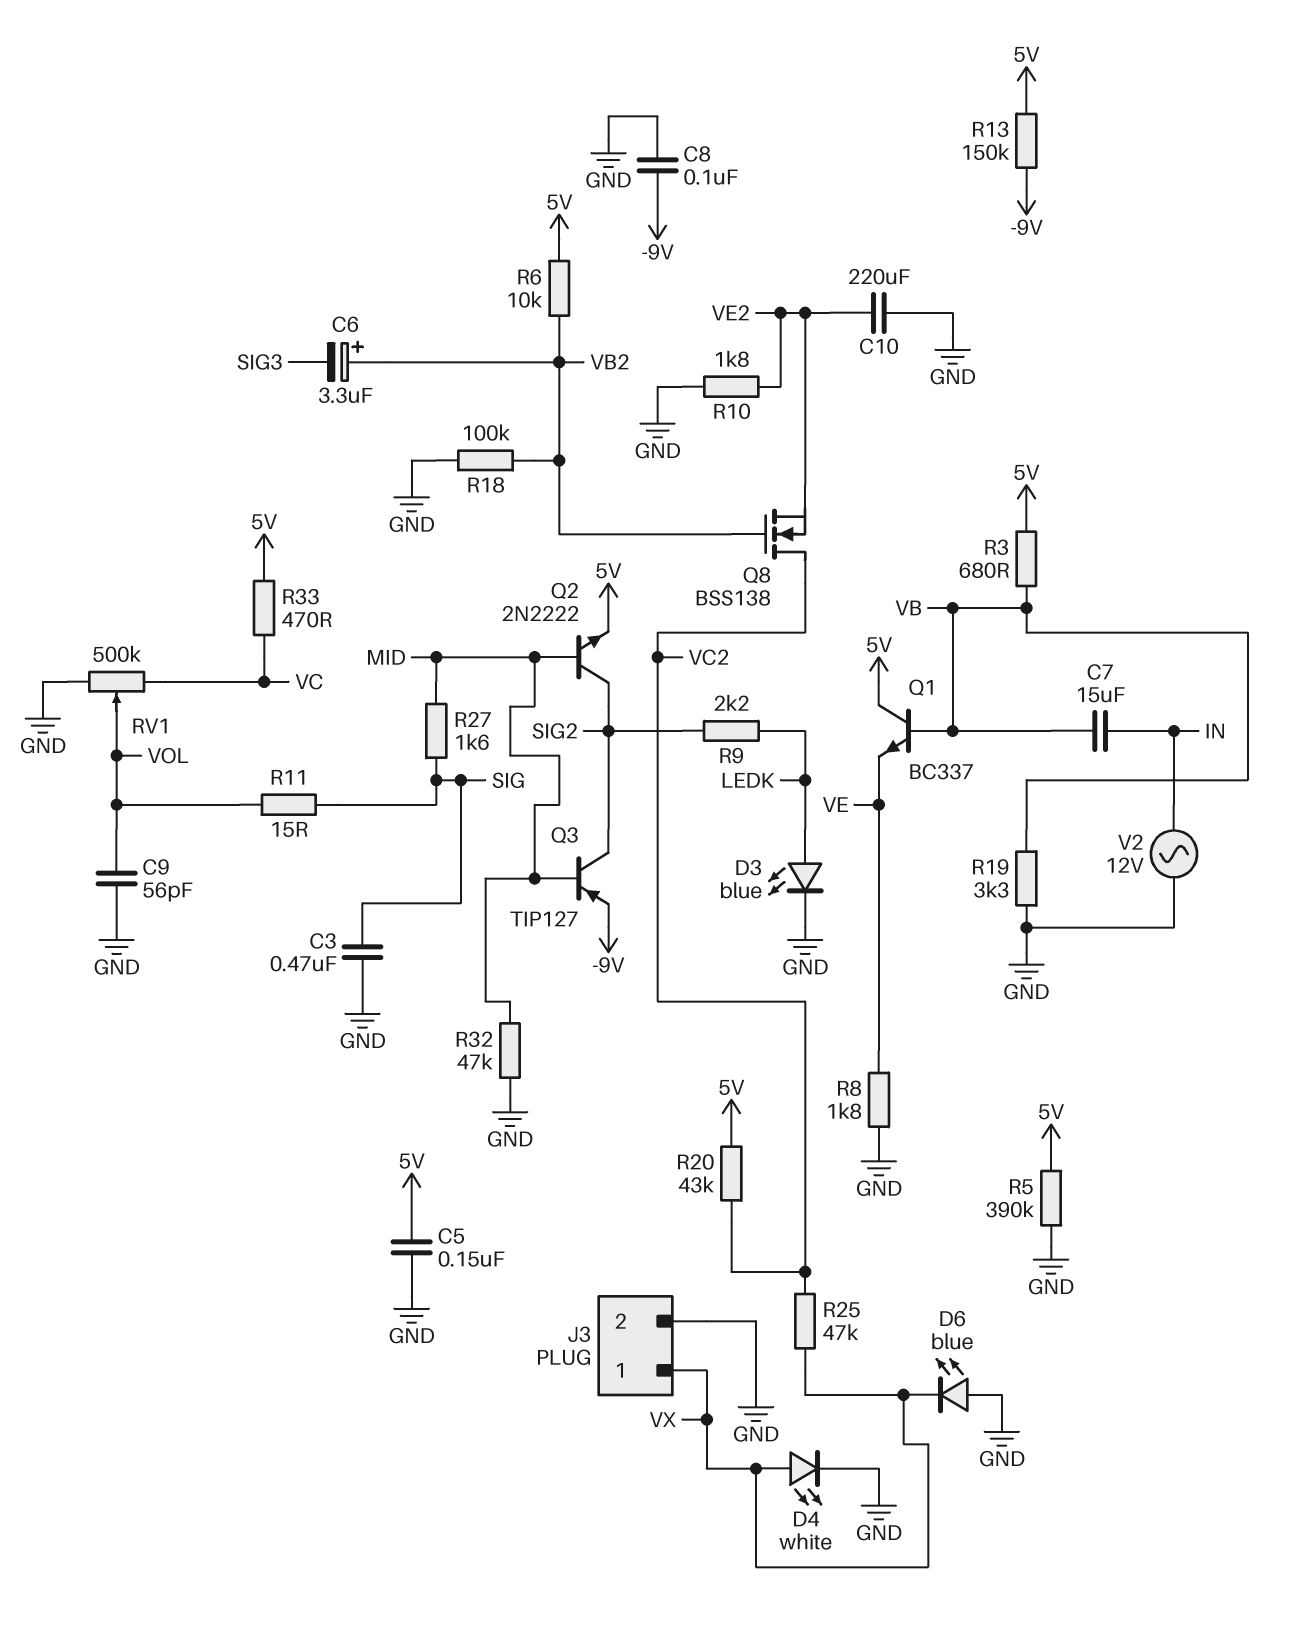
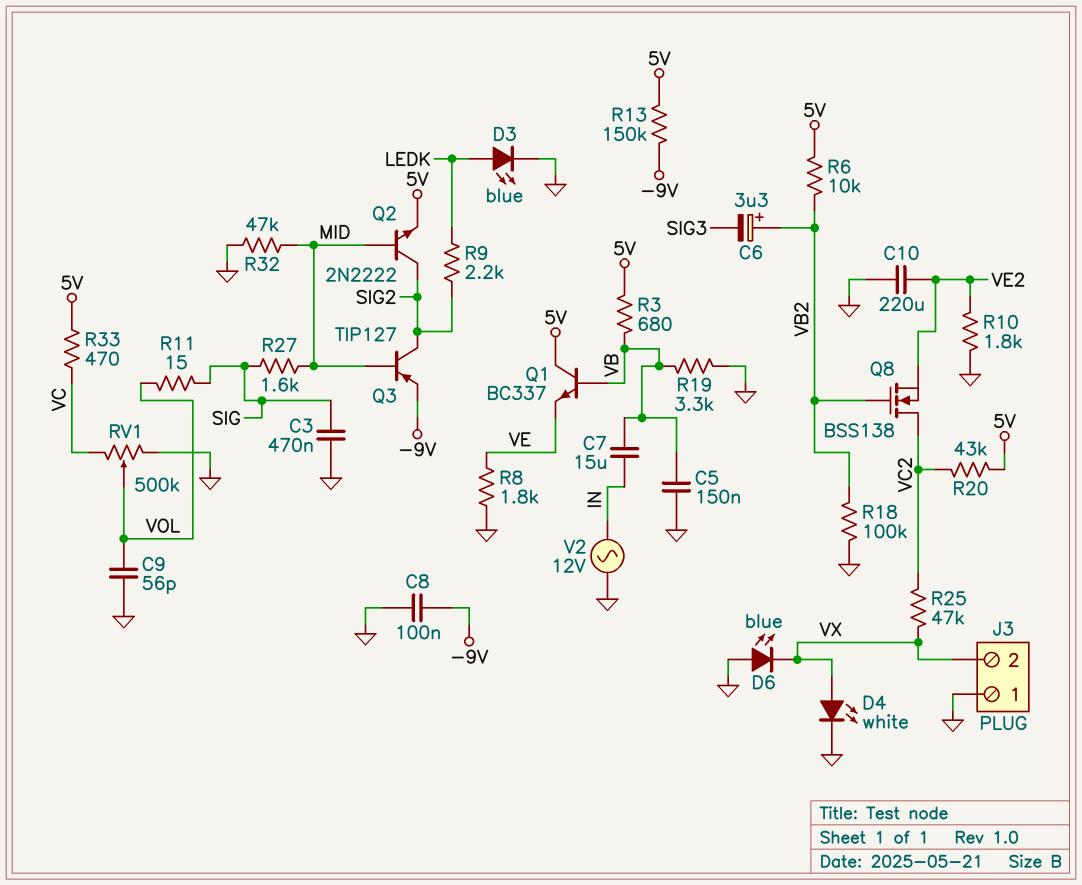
C5: 150nF (5V, GND) -> 150nF (GND, VB)
J3 pin 1: VX -> GND
J3 pin 2: GND -> VX
R5: 390k (5V, GND) -> none

